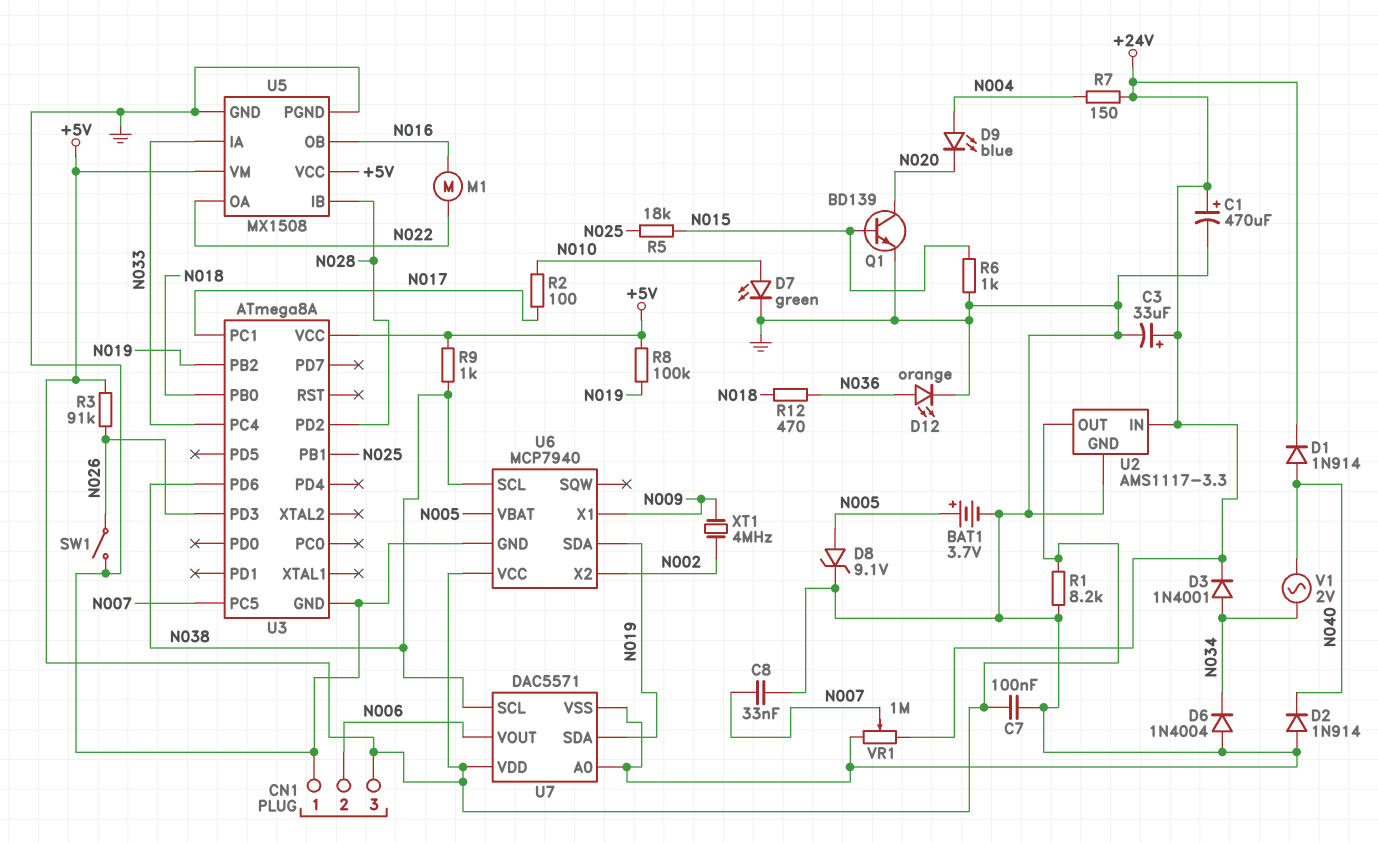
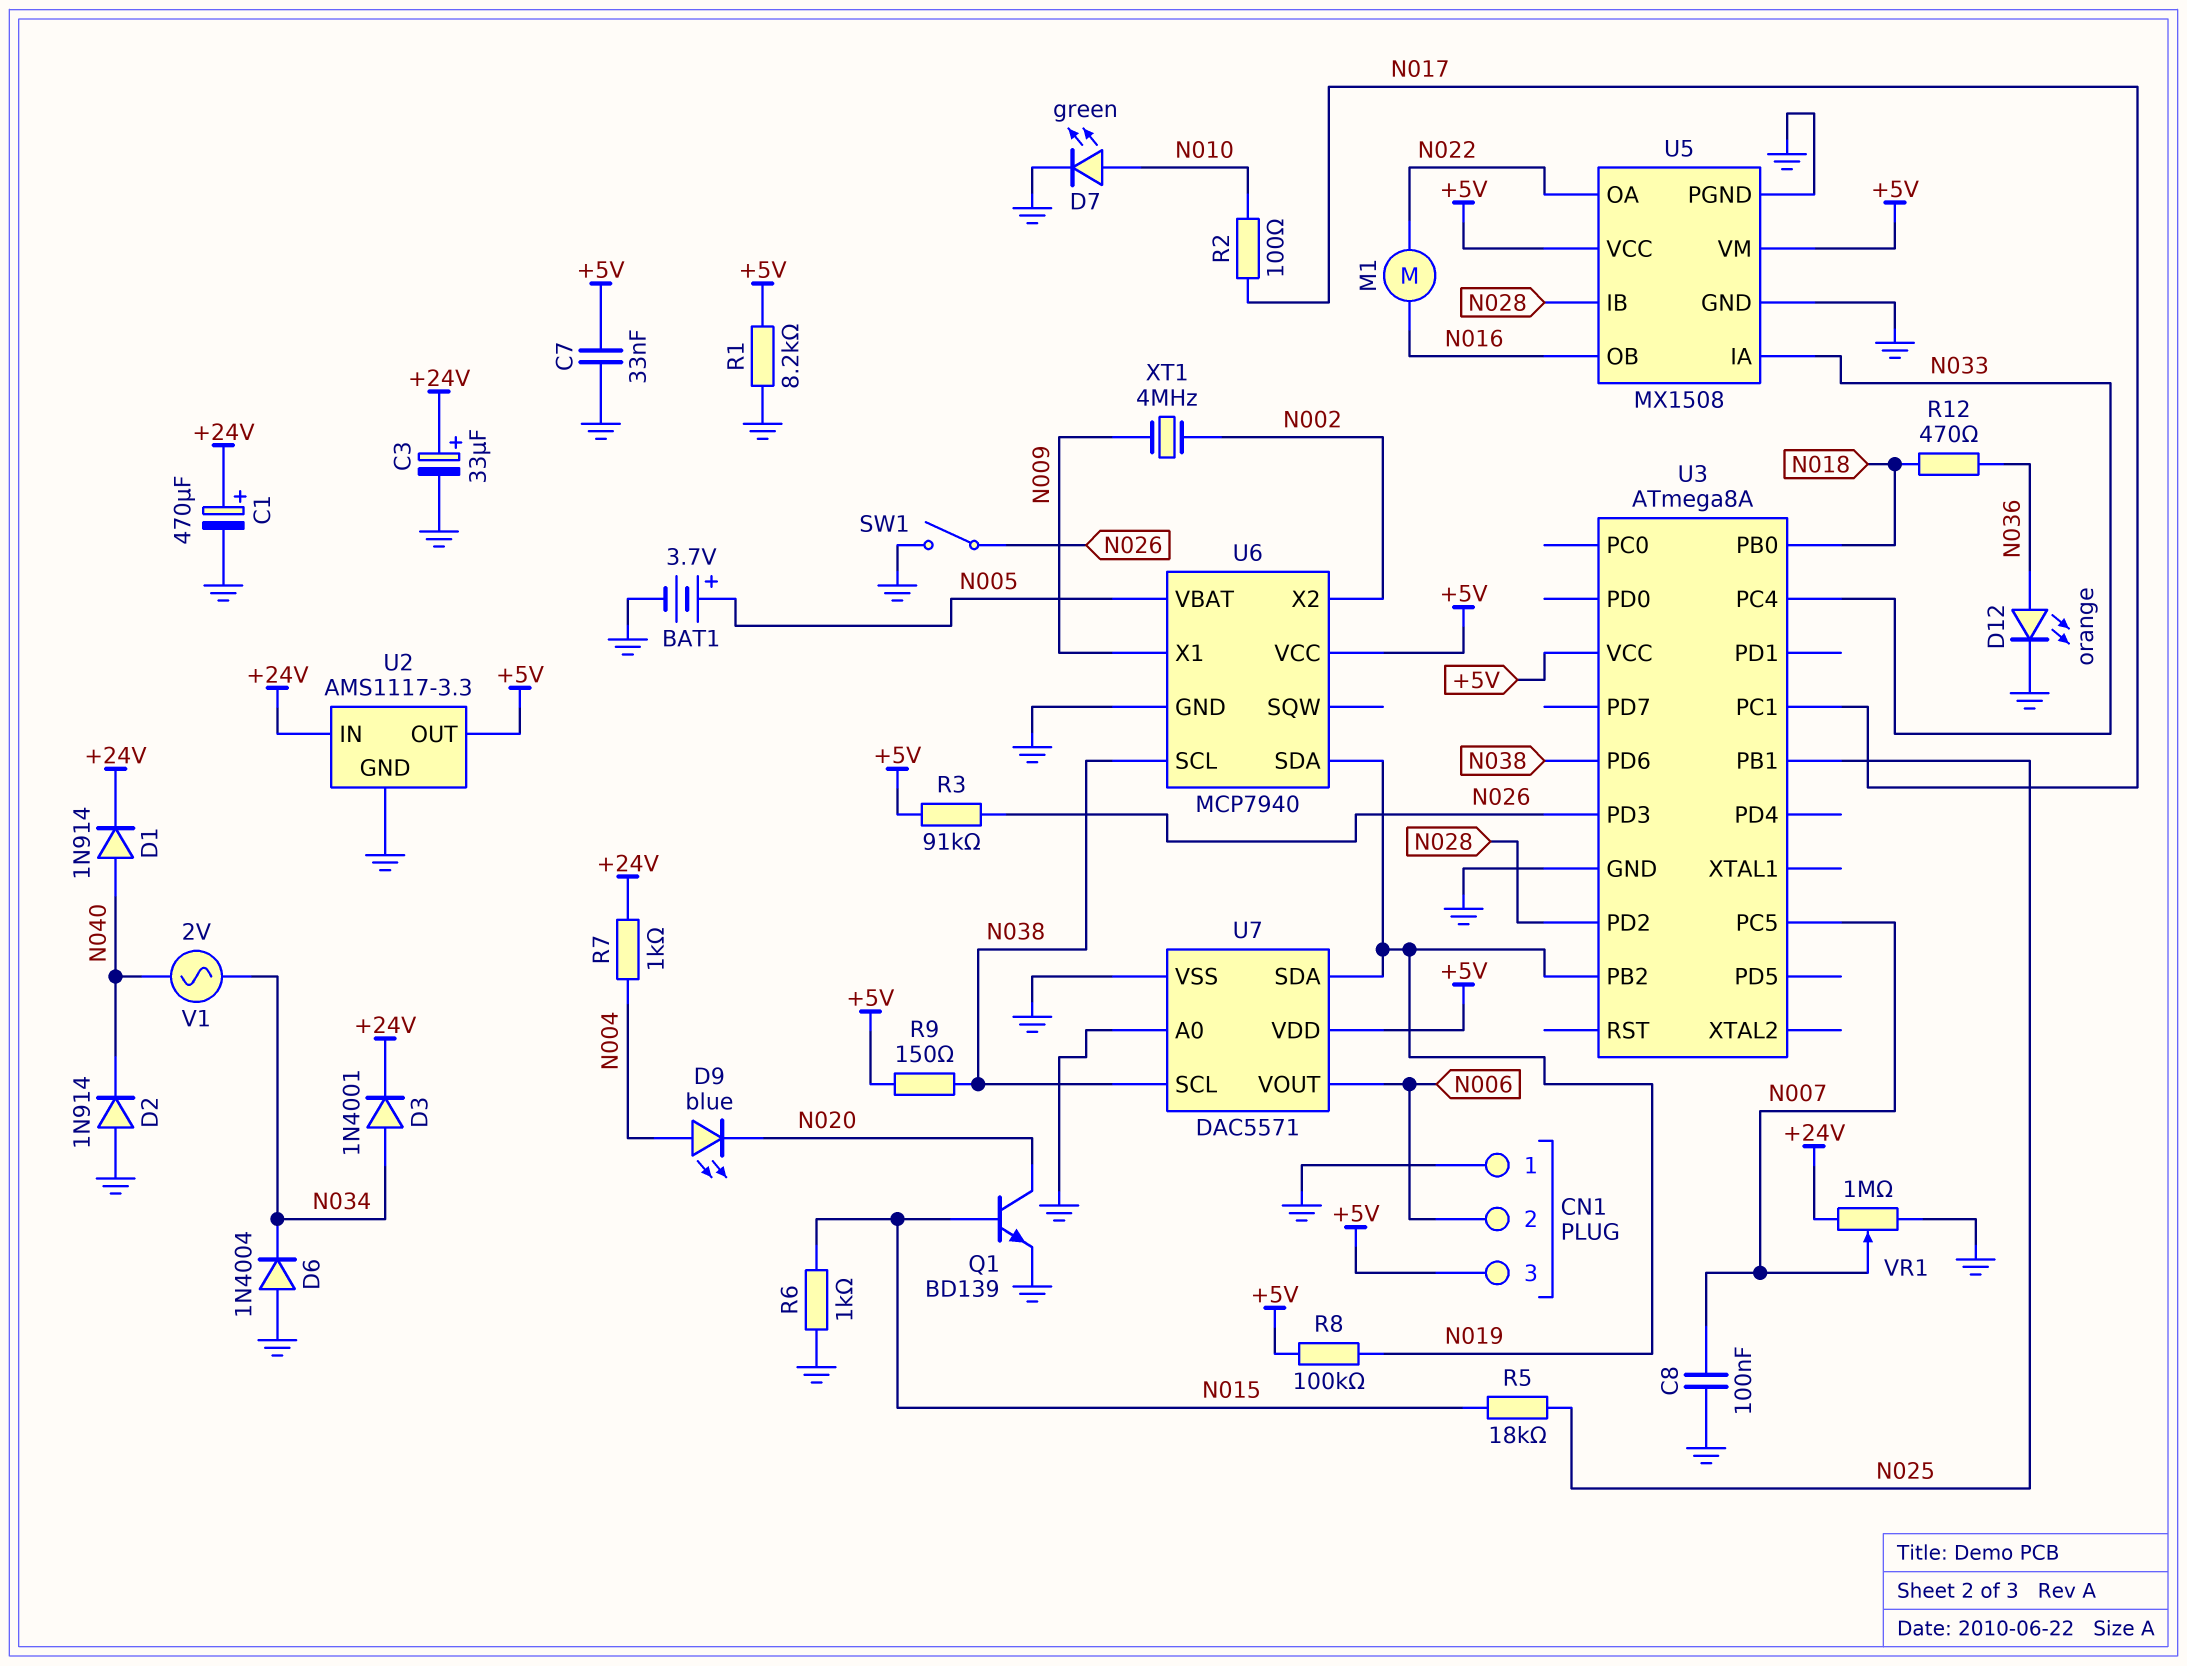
C7: 100nF (+5V, GND) -> 33nF (+5V, GND)
C8: 33nF (GND, N007) -> 100nF (GND, N007)
D8: zener 9.1V (A N005, K GND) -> none
R7: 150 (+24V, N004) -> 1k (+24V, N004)
R9: 1k (+5V, N038) -> 150 (+5V, N038)

